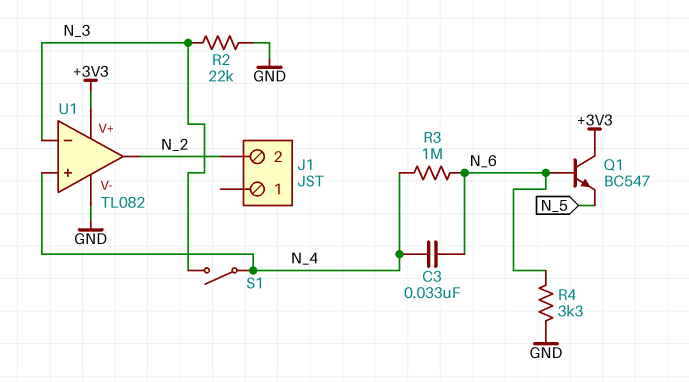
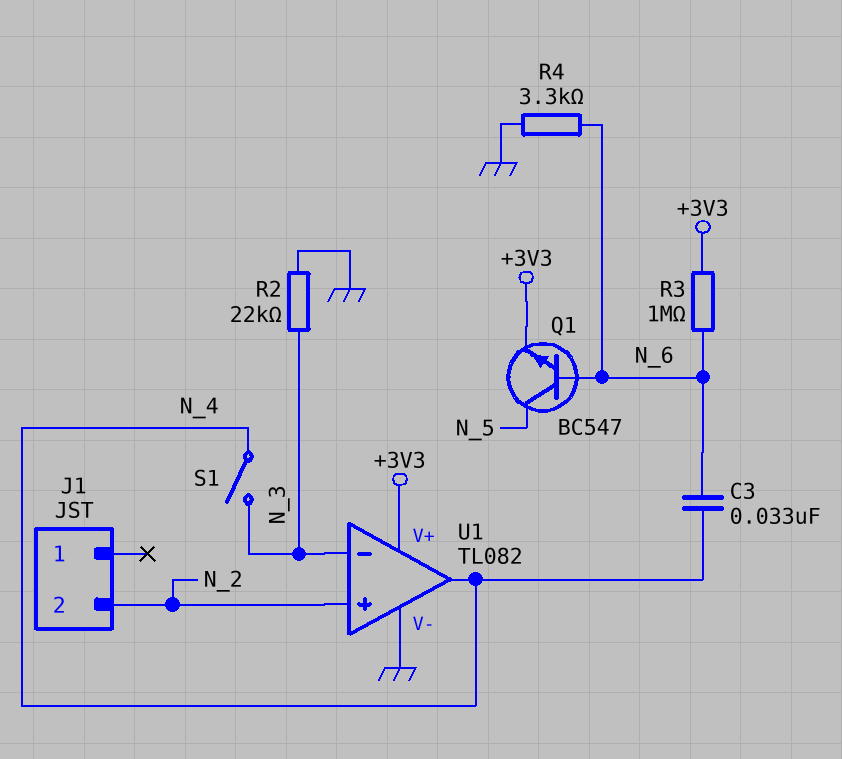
Q1: NPN BC547 (B N_6, C +3V3, E N_5) -> NPN BC547 (B N_6, C N_5, E +3V3)
R3: 1M (N_4, N_6) -> 1M (+3V3, N_6)
U1 pin in+: N_4 -> N_2
U1 pin out: N_2 -> N_4

